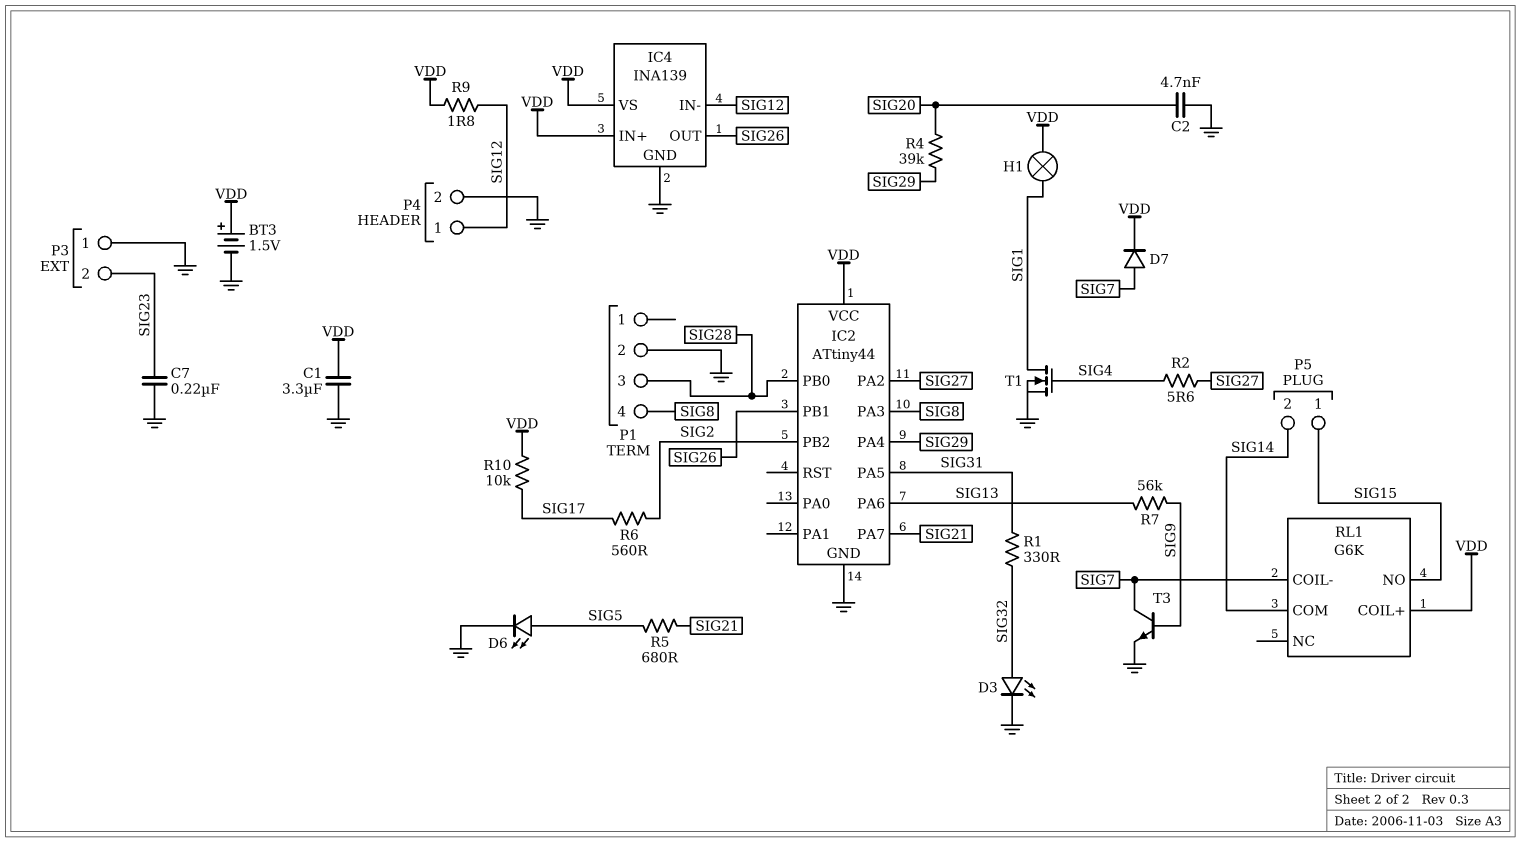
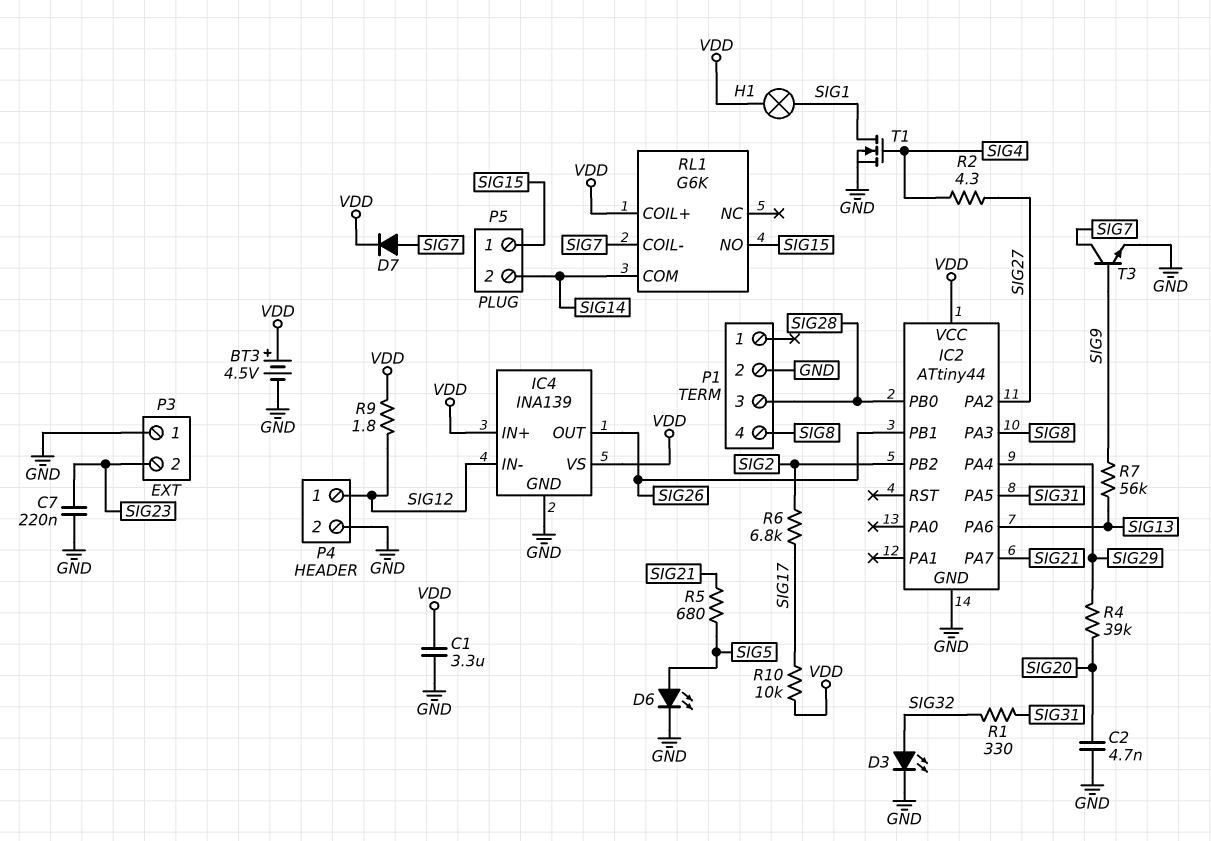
BT3: 1.5V (plus VDD, minus GND) -> 4.5V (plus VDD, minus GND)
R2: 5.6 (SIG4, SIG27) -> 4.3 (SIG4, SIG27)
R6: 560 (SIG2, SIG17) -> 6.8k (SIG2, SIG17)

